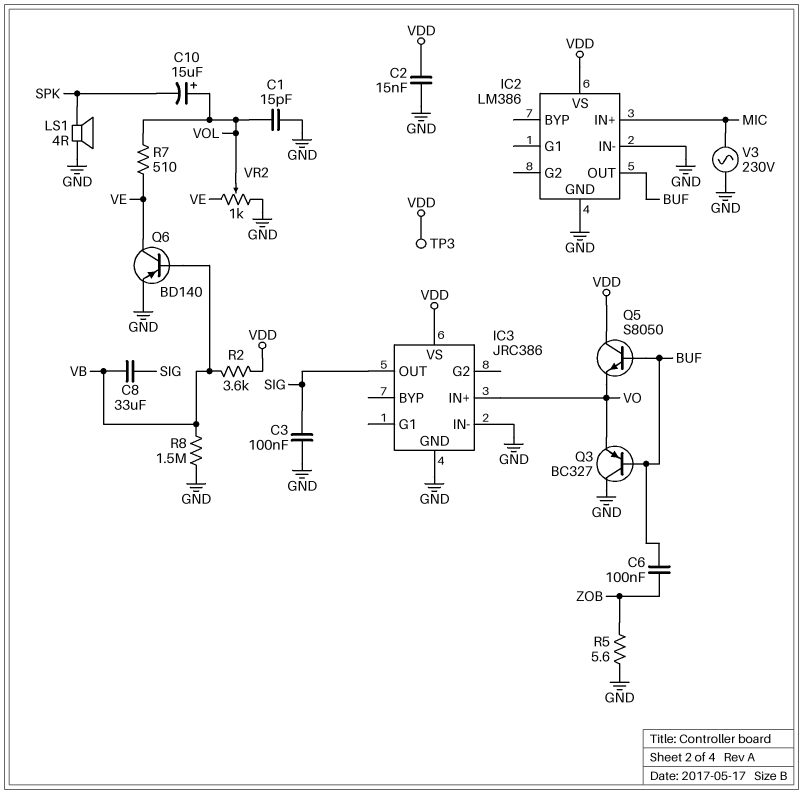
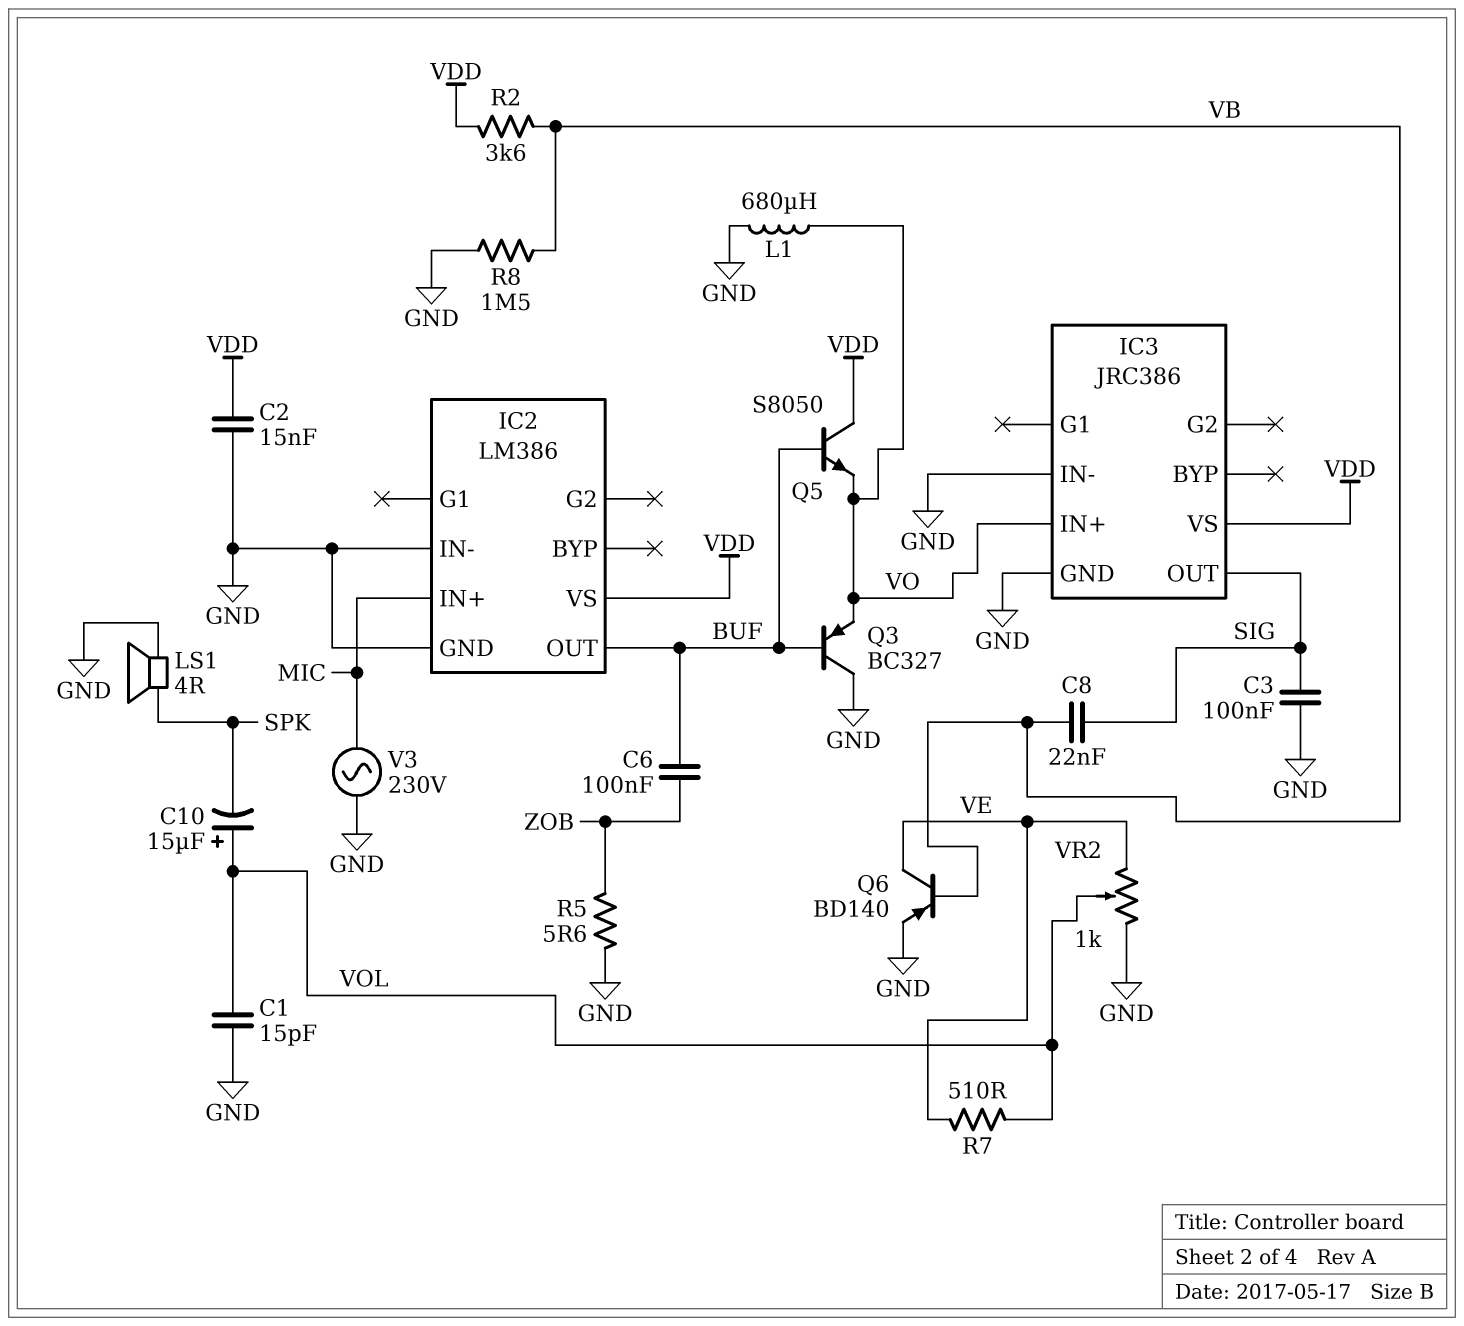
C8: 33uF (SIG, VB) -> 22nF (SIG, VB)
L1: none -> 680uH (GND, VO)
TP3: test point (VDD) -> none

